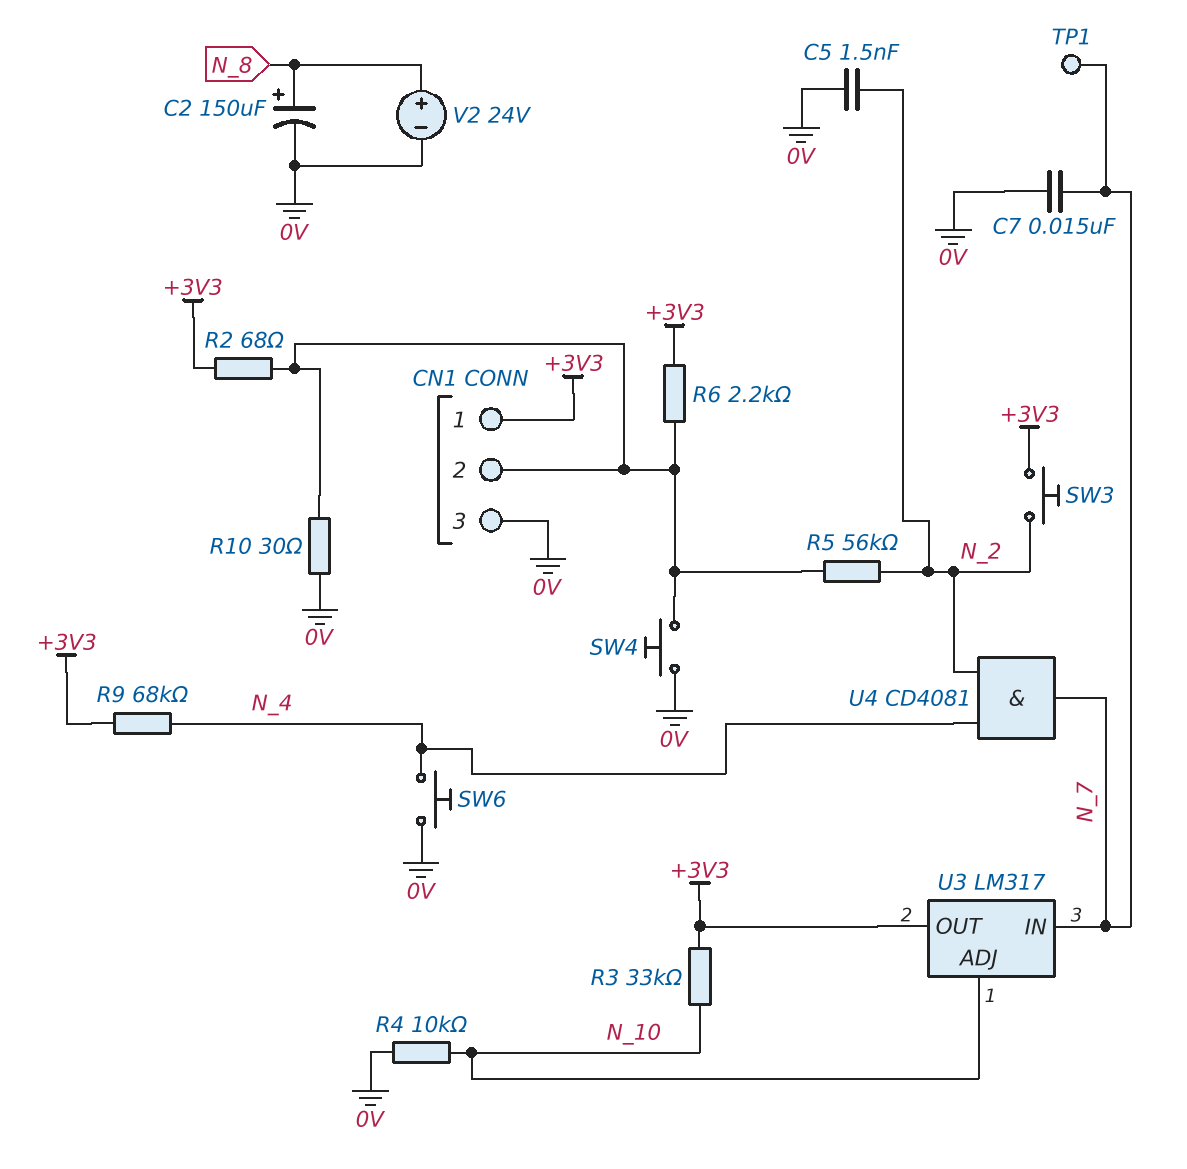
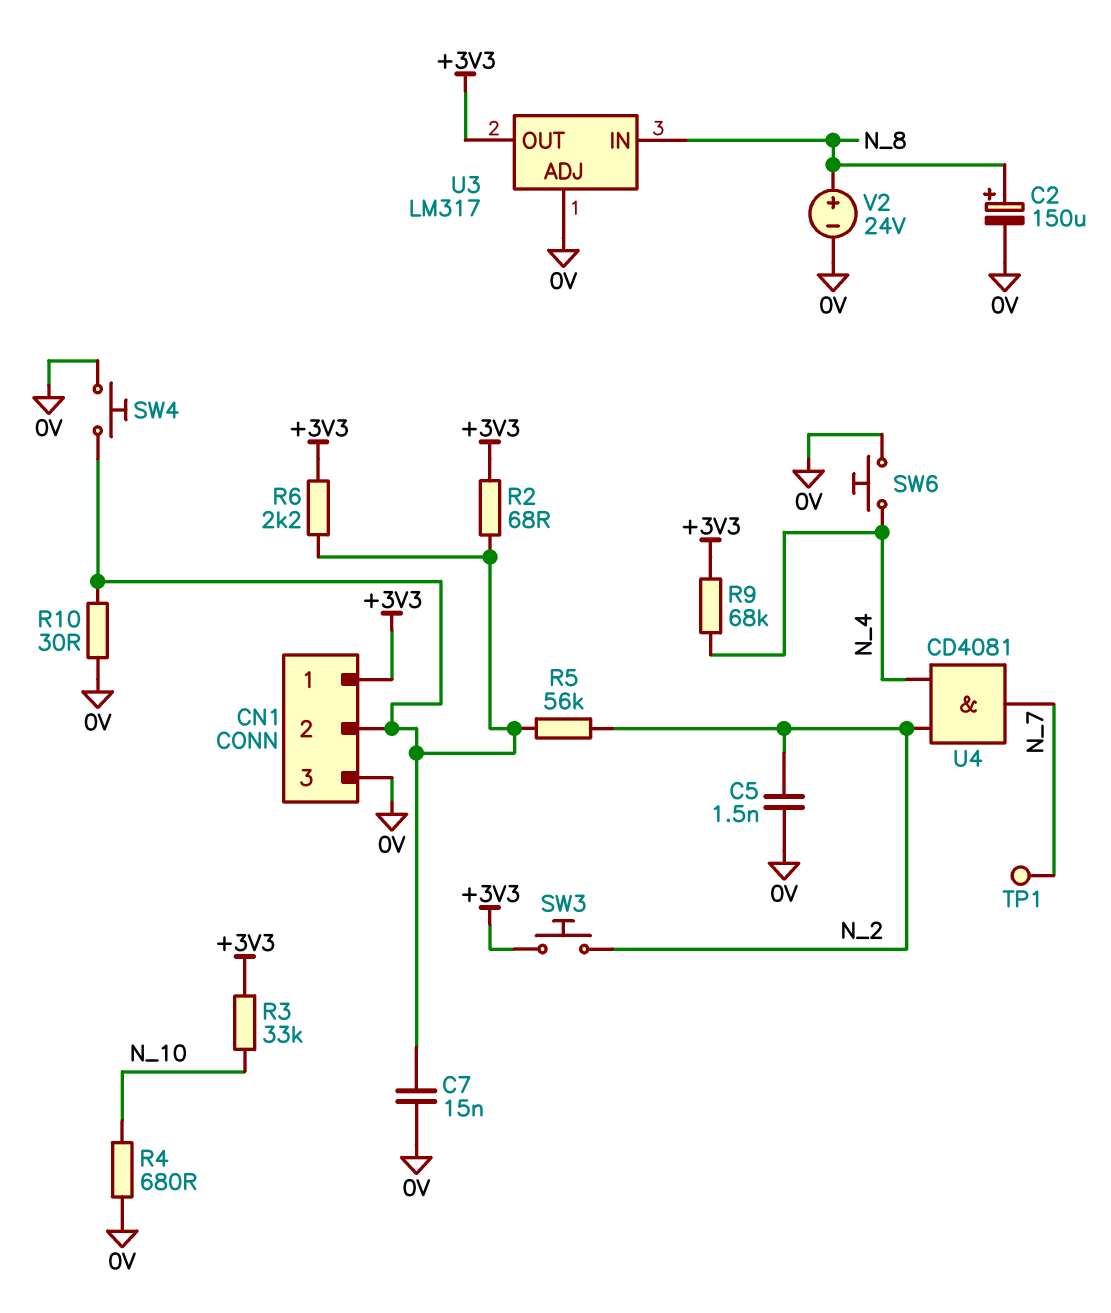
C7: 15nF (0V, N_7) -> 15nF (0V, CN1/2)
R4: 10k (0V, N_10) -> 680 (0V, N_10)
U3 pin ADJ: N_10 -> 0V
U3 pin IN: N_7 -> N_8

